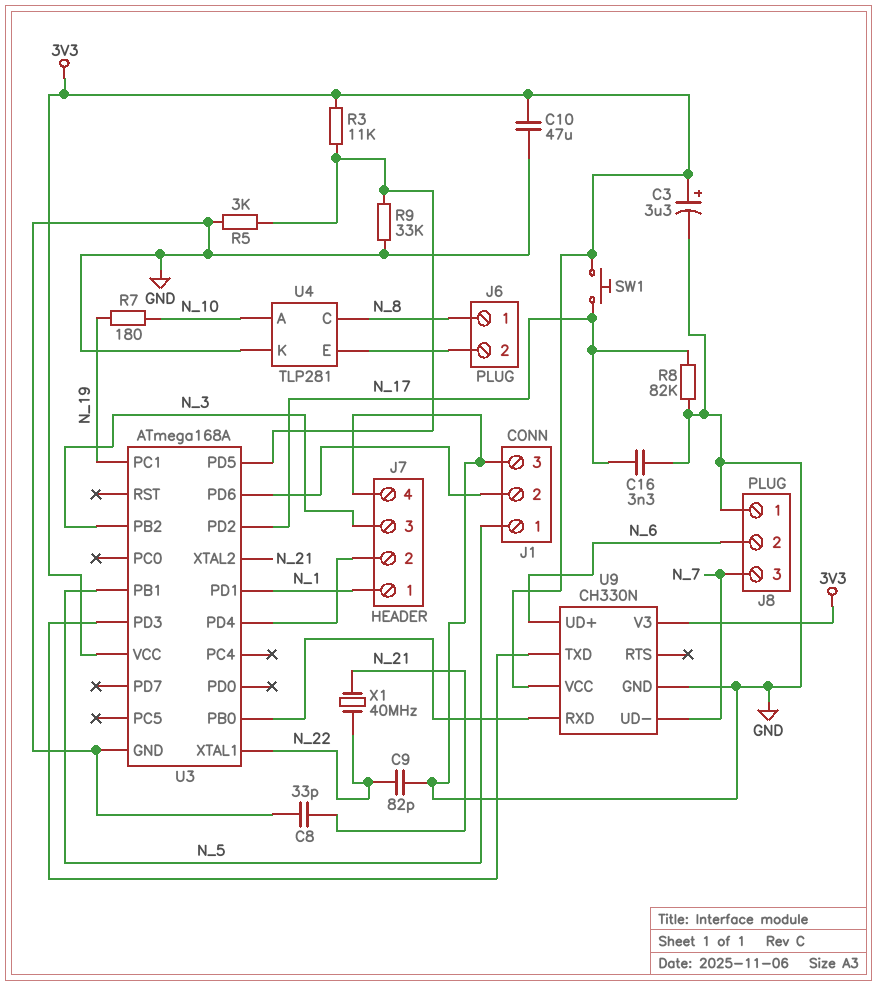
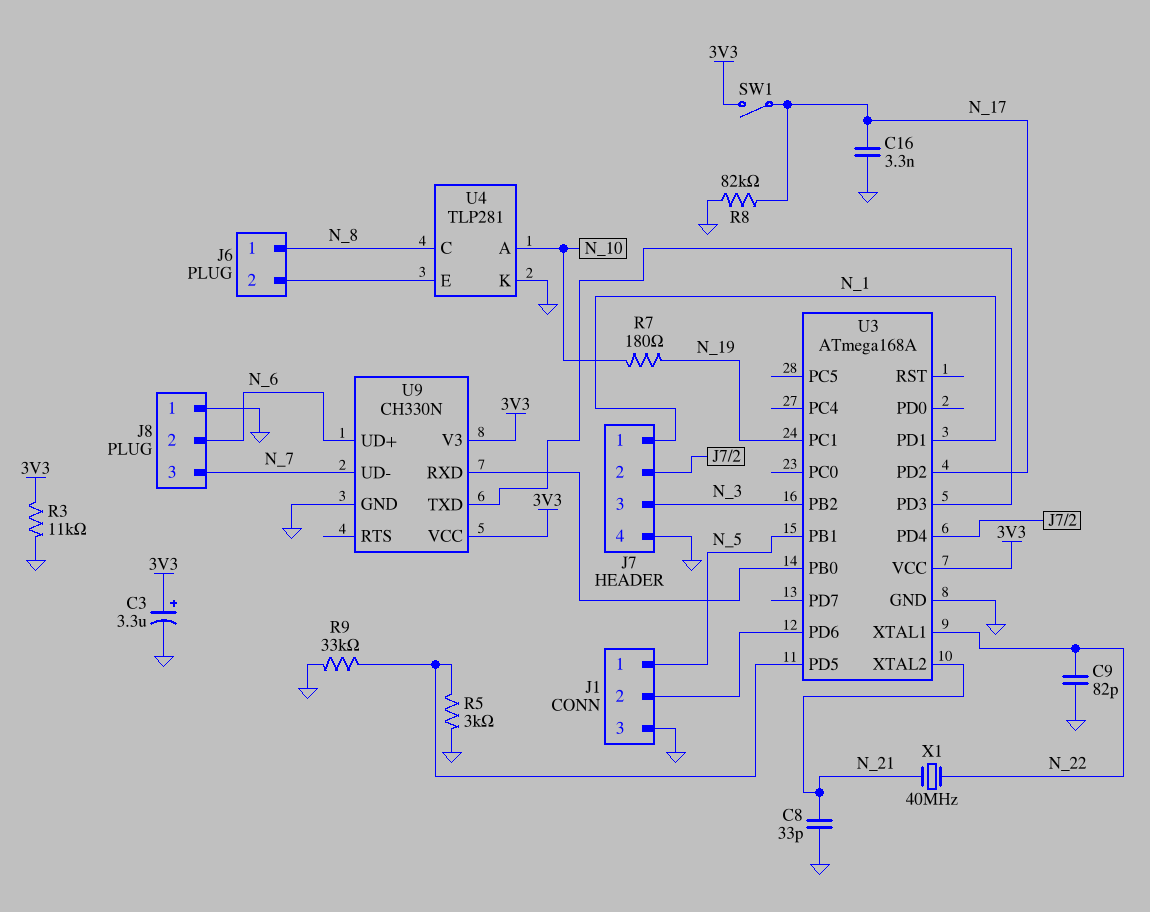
C10: 47uF (3V3, GND) -> none
R3: 11k (3V3, U3/PD5) -> 11k (3V3, GND)
SW1: button (3V3, N_17) -> switch (3V3, N_17)

